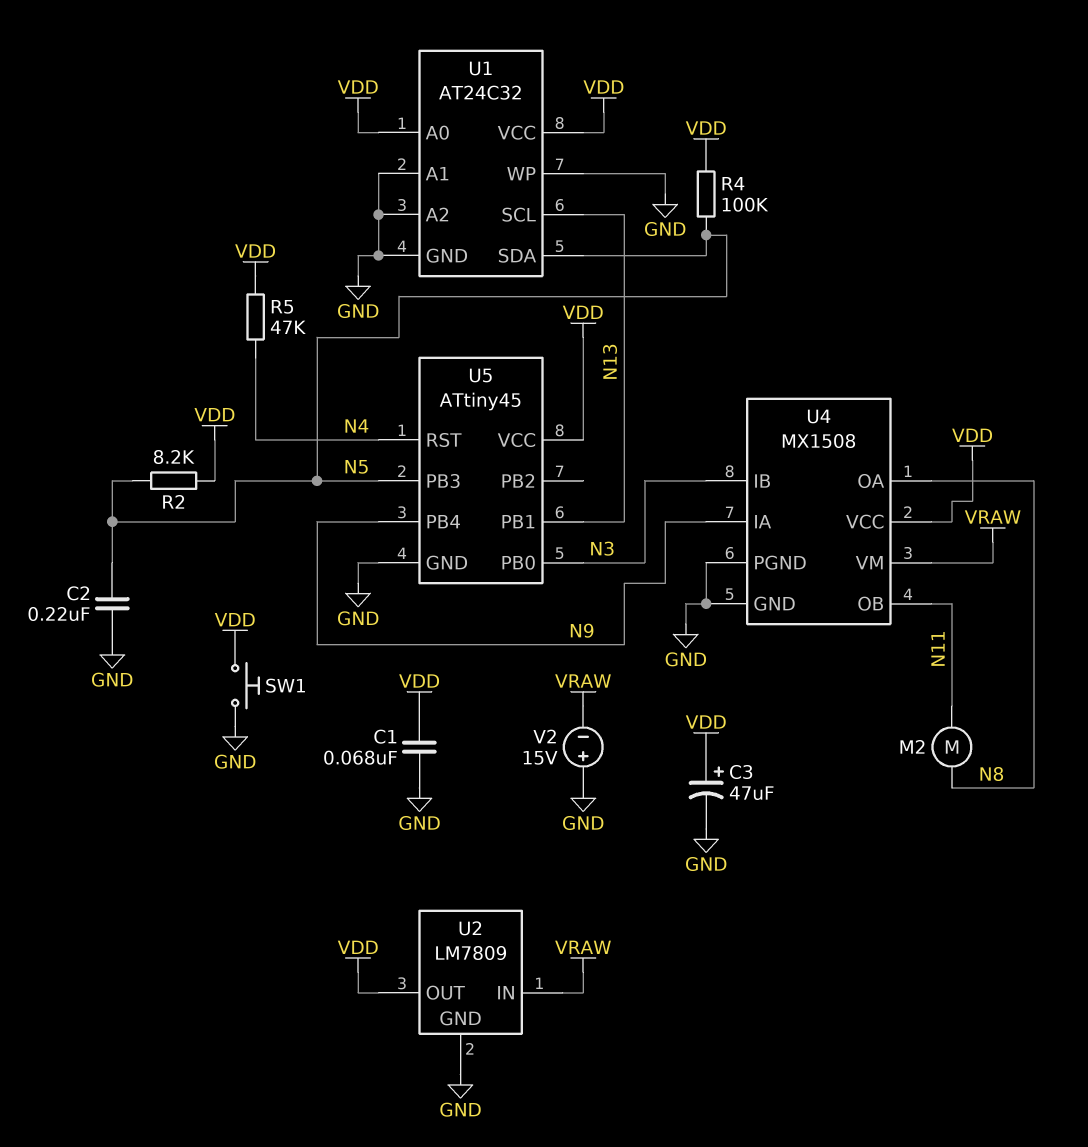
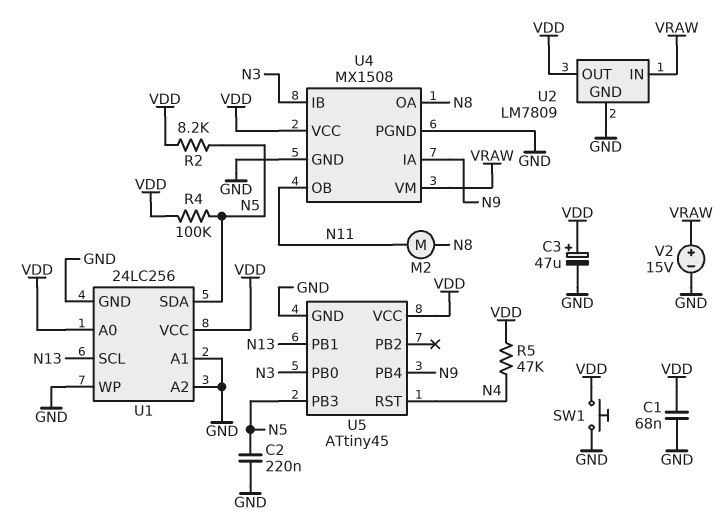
U1: AT24C32 -> 24LC256
V2: 15V (plus GND, minus VRAW) -> 15V (plus VRAW, minus GND)

